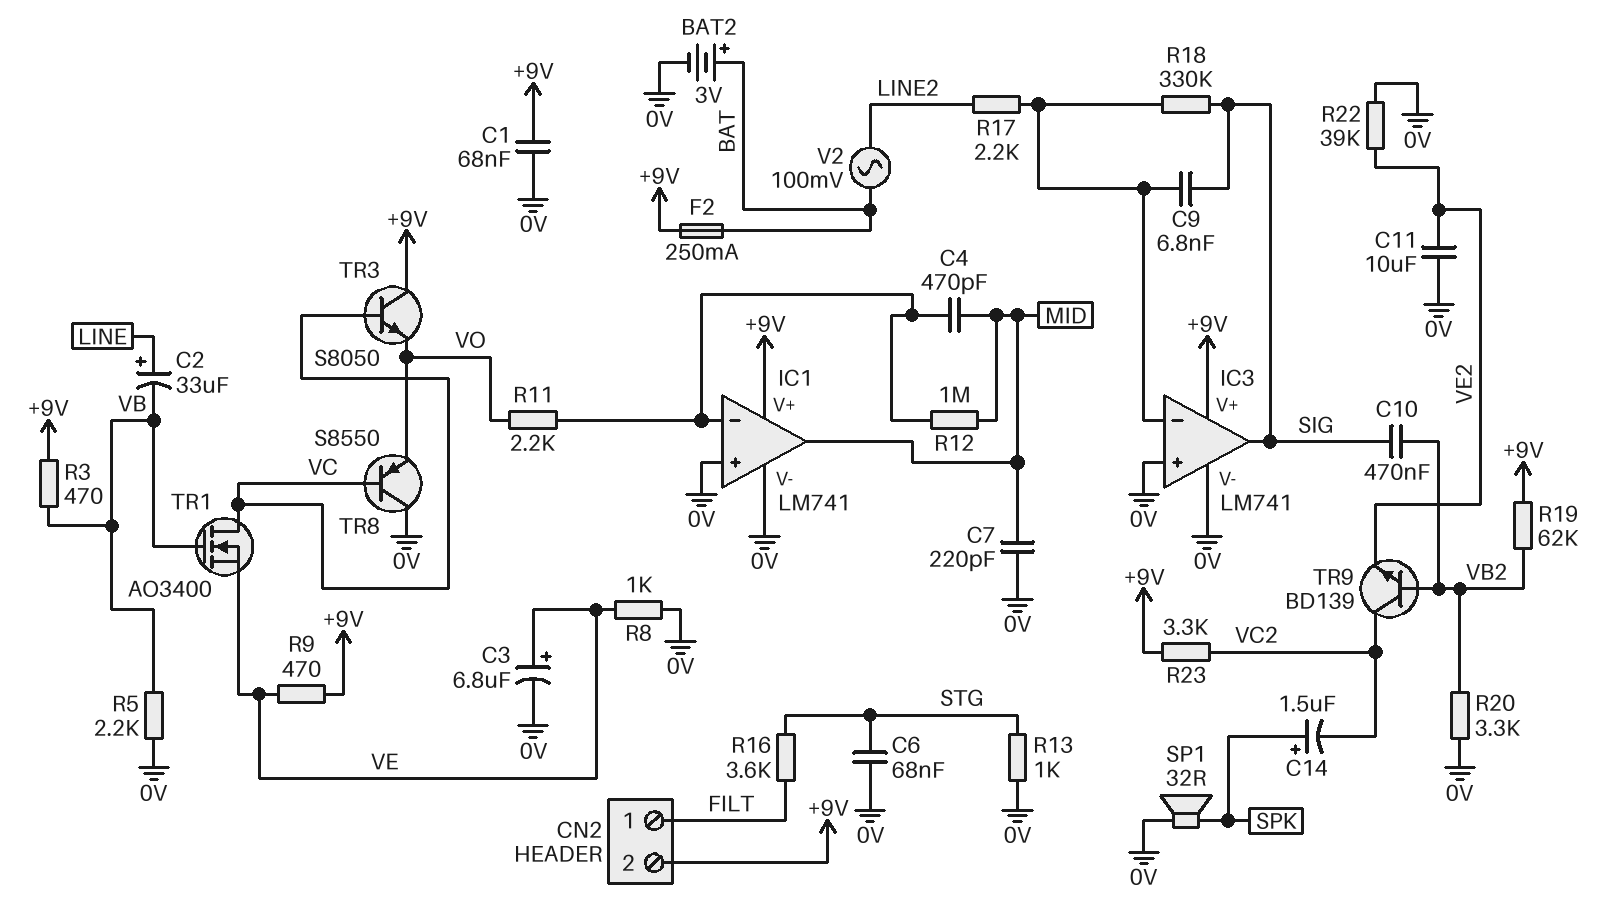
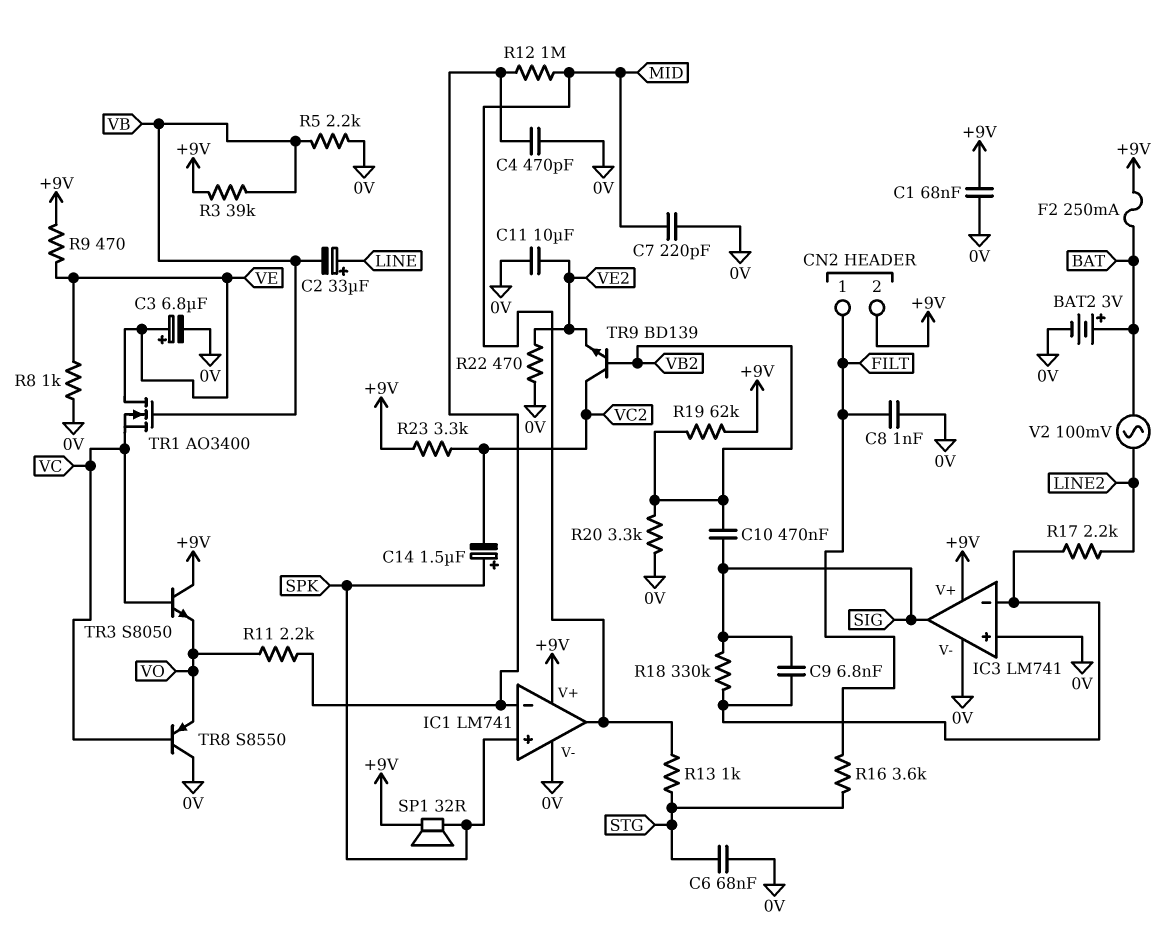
C4: 470pF (IC1/in-, MID) -> 470pF (0V, IC1/in-)
C8: none -> 1nF (0V, FILT)
IC1 pin in+: 0V -> SPK
R3: 470 (+9V, VB) -> 39k (+9V, VB)
R13: 1k (0V, STG) -> 1k (MID, STG)
R22: 39k (0V, VE2) -> 470 (0V, VE2)
SP1: speaker 32R (0V, SPK) -> speaker 32R (+9V, SPK)
TR1: NMOS AO3400 (G VB, D VC, S VE) -> NMOS AO3400 (G VB, D VE, S VC)

